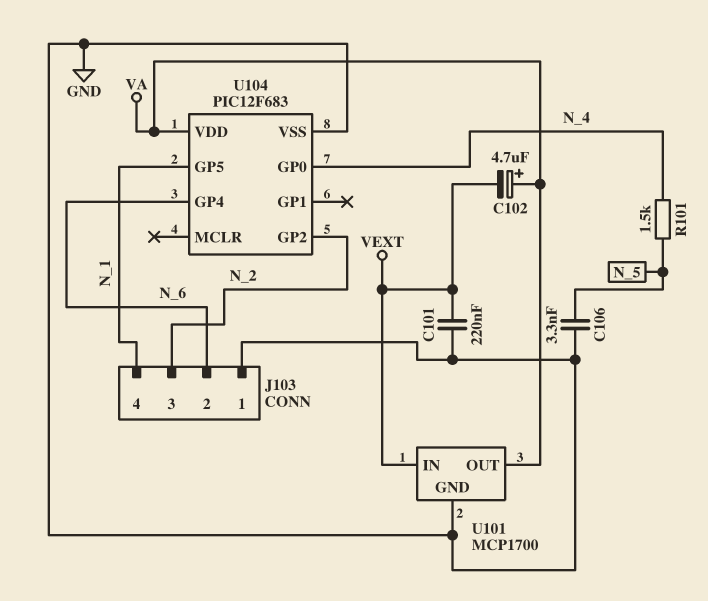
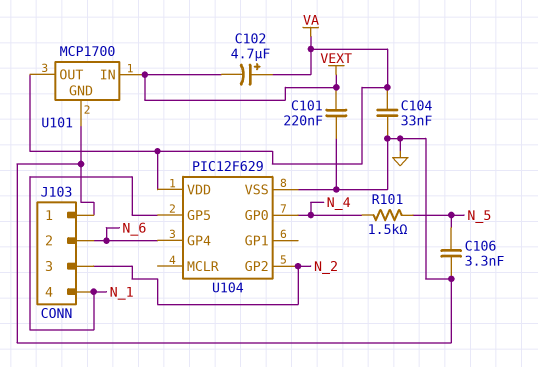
C104: none -> 33nF (GND, VA)
U104: PIC12F683 -> PIC12F629

